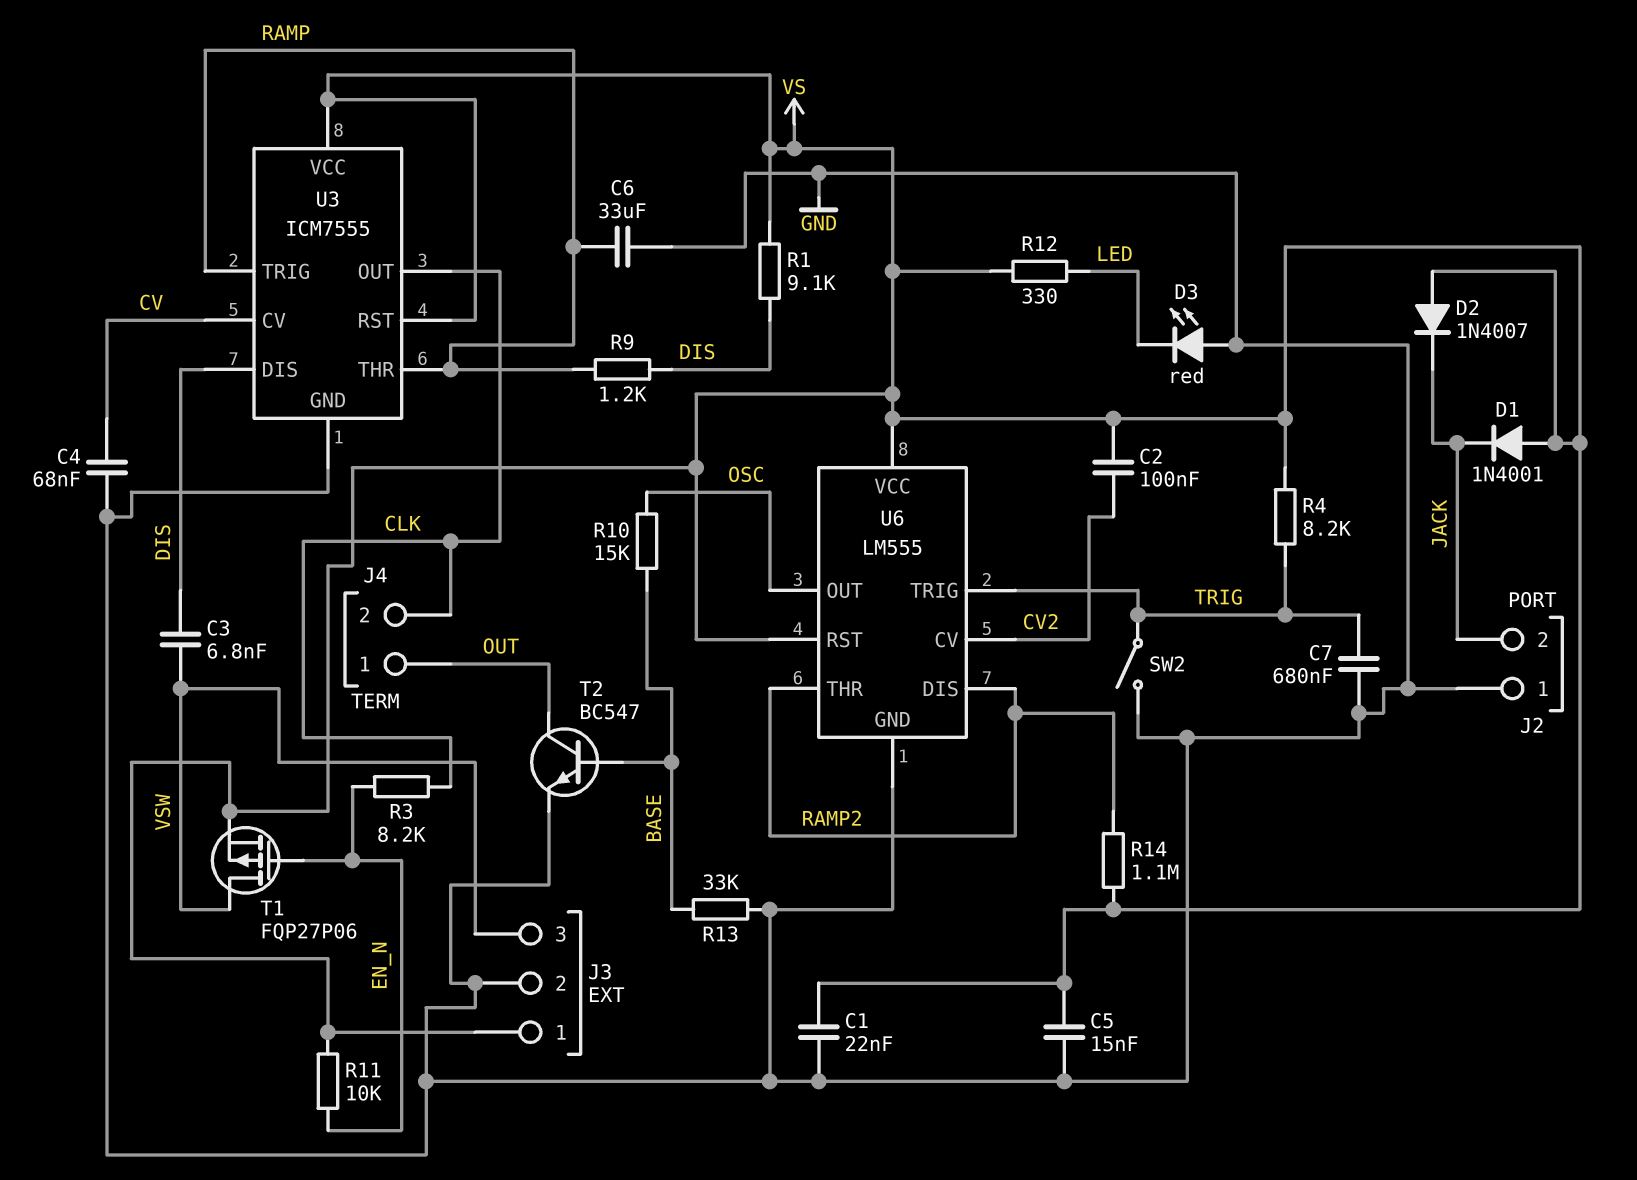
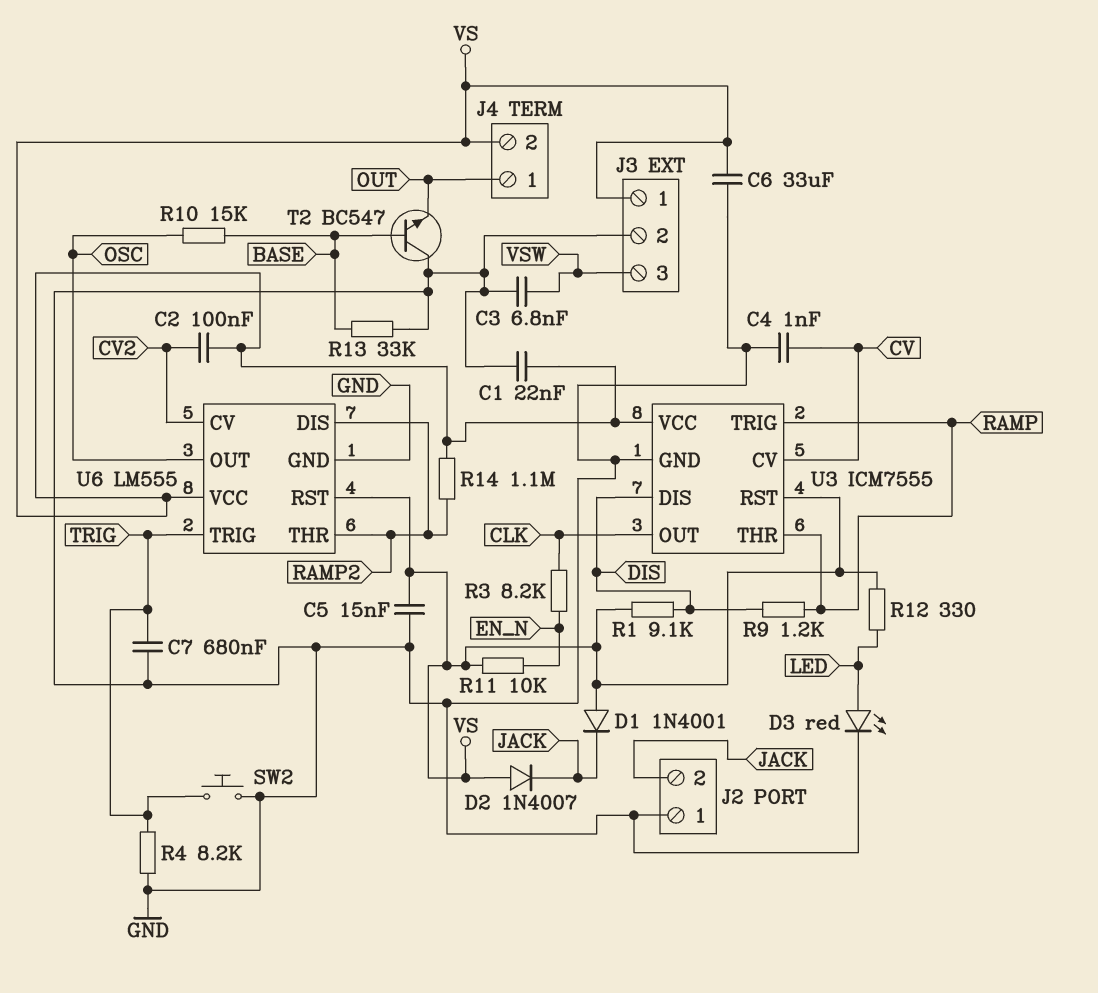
C3: 6.8nF (DIS, VSW) -> 6.8nF (GND, VSW)
C4: 68nF (CV, GND) -> 1nF (CV, GND)
C6: 33uF (GND, RAMP) -> 33uF (GND, VS)
D3: LED red (A GND, K LED) -> LED red (A LED, K GND)
J4 pin 2: CLK -> VS
R4: 8.2k (TRIG, VS) -> 8.2k (GND, TRIG)
SW2: switch (GND, TRIG) -> button (GND, TRIG)
T1: PMOS FQP27P06 (G EN_N, D VSW, S VS) -> none
T2: NPN BC547 (B BASE, C OUT, E GND) -> NPN BC547 (B BASE, C GND, E OUT)

